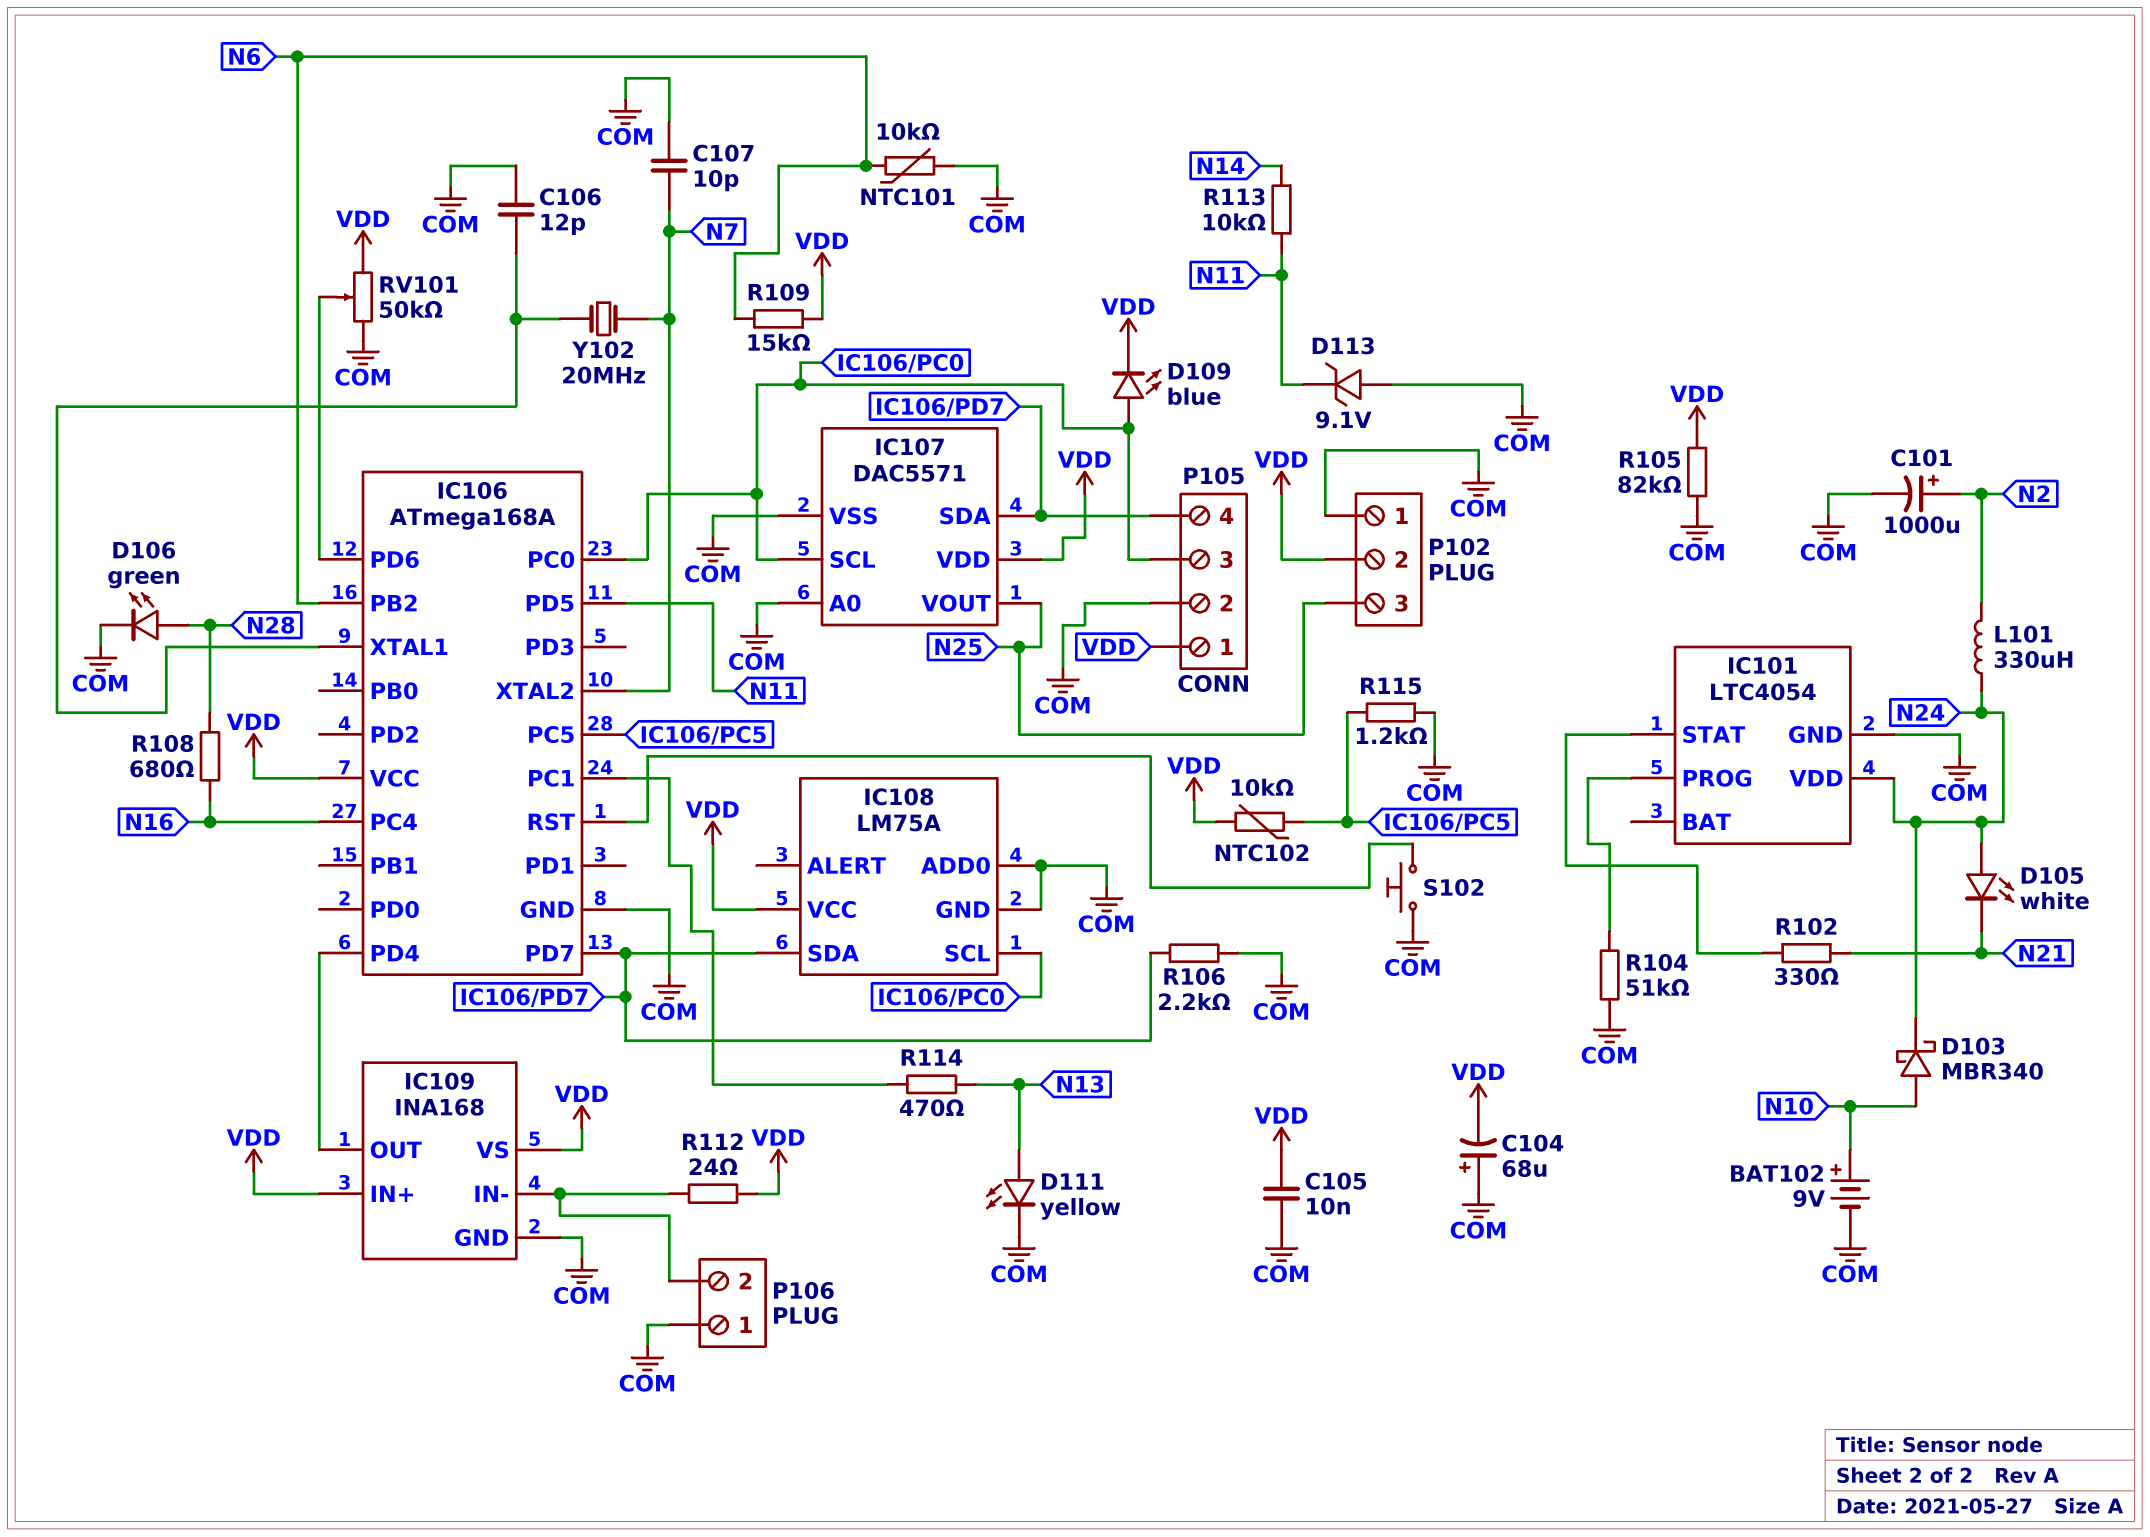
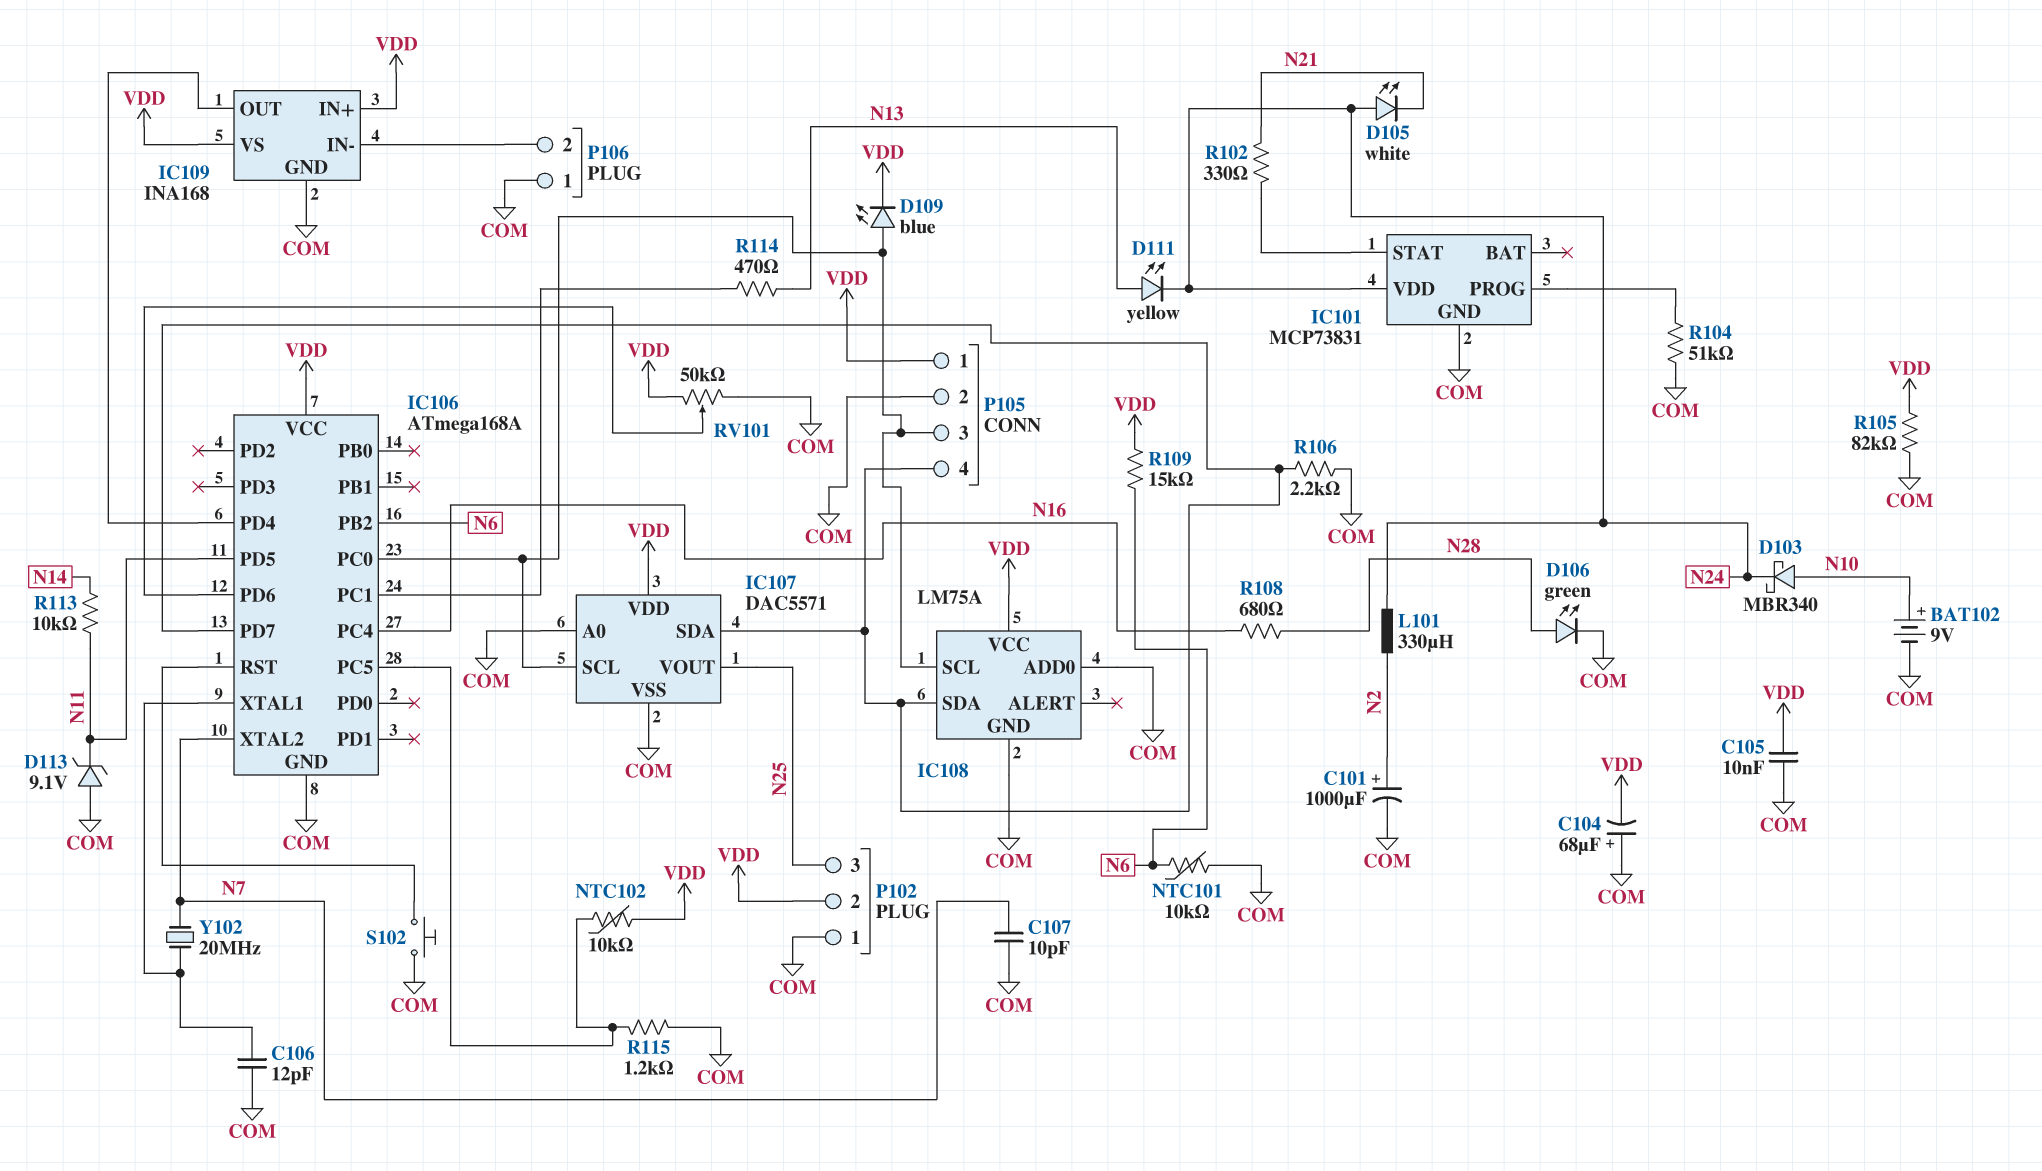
D111: LED yellow (A N13, K COM) -> LED yellow (A N13, K N24)
IC101: LTC4054 -> MCP73831
R112: 24 (IC109/IN-, VDD) -> none

